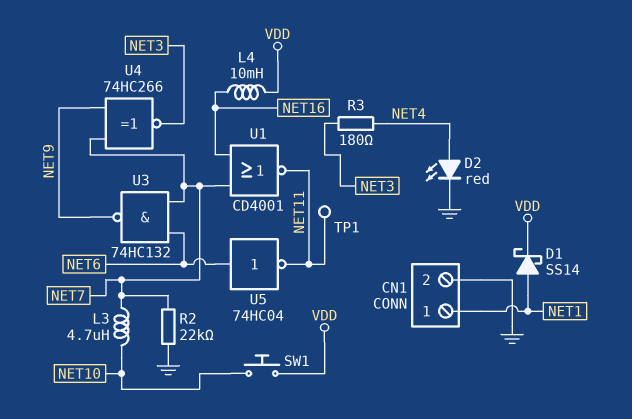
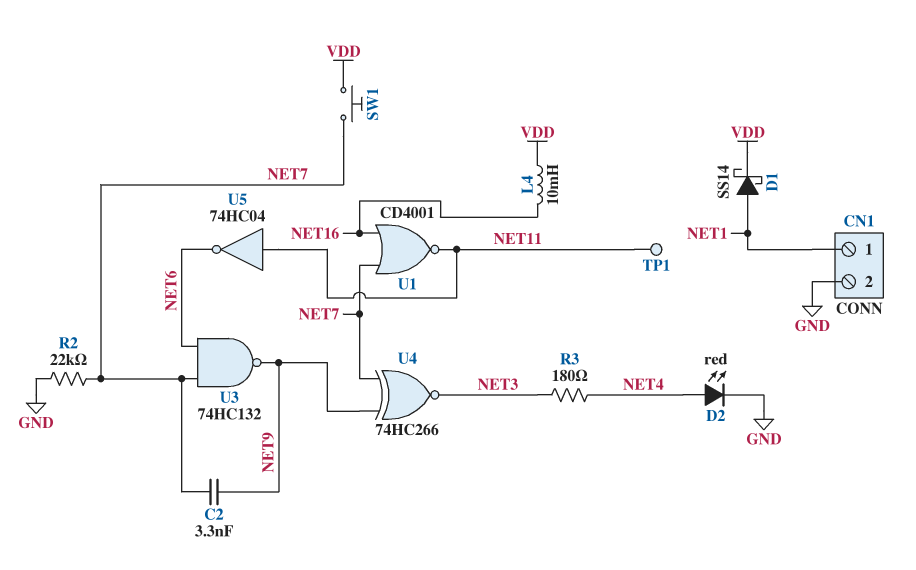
C2: none -> 3.3nF (NET7, NET9)
L3: 4.7uH (NET7, NET10) -> none
SW1: button (NET10, VDD) -> button (NET7, VDD)
U5: NOT 74HC04 (in NET6, out NET11) -> NOT 74HC04 (in NET11, out NET6)

